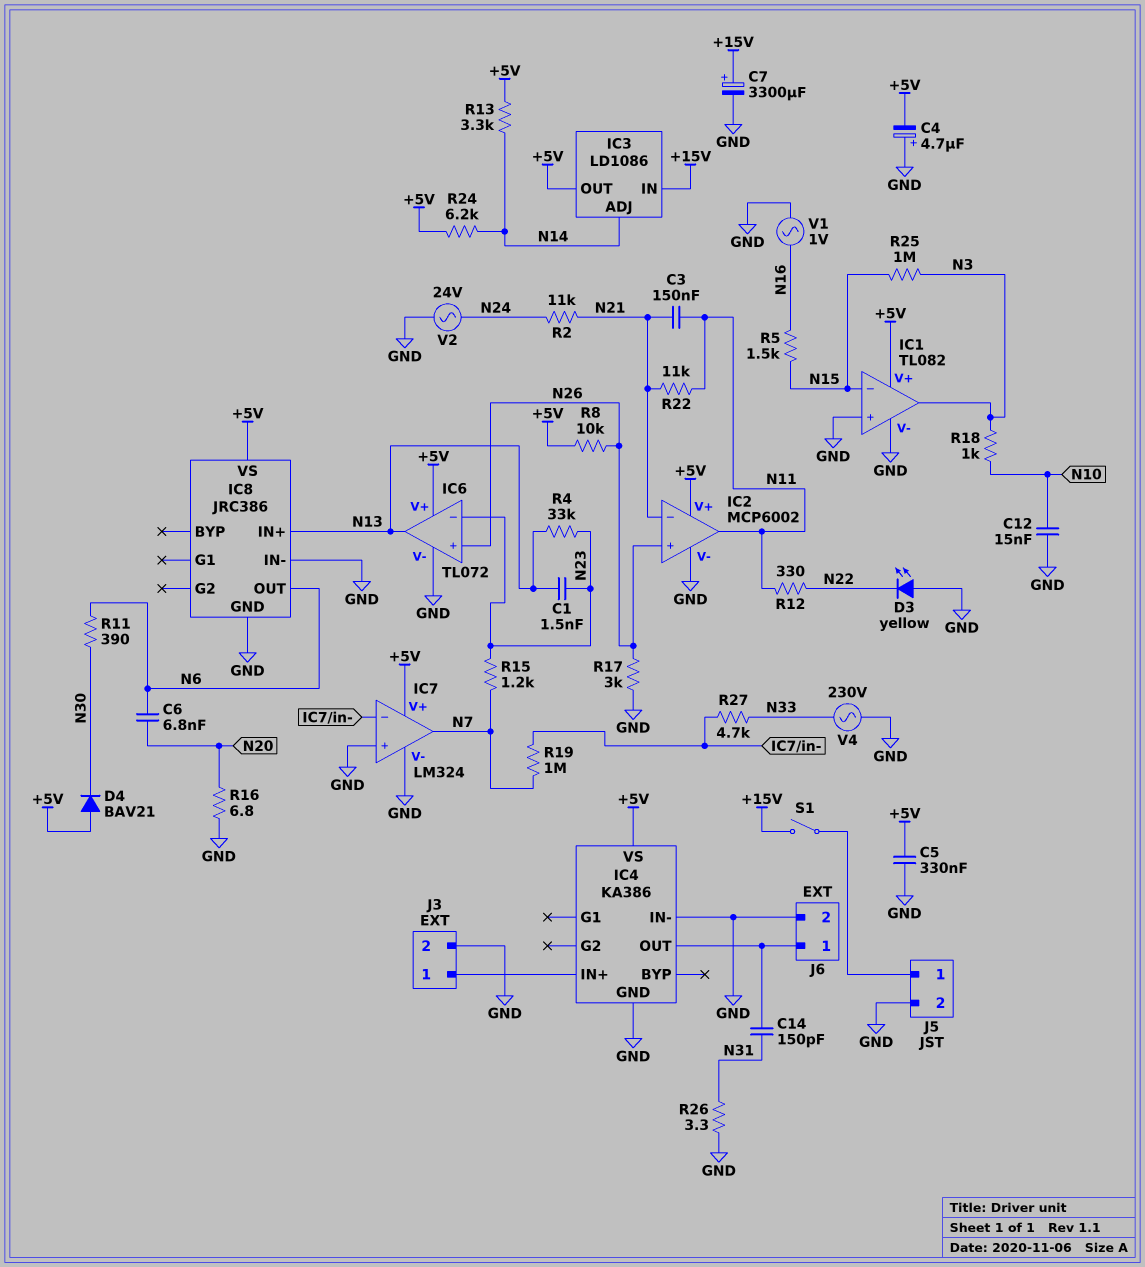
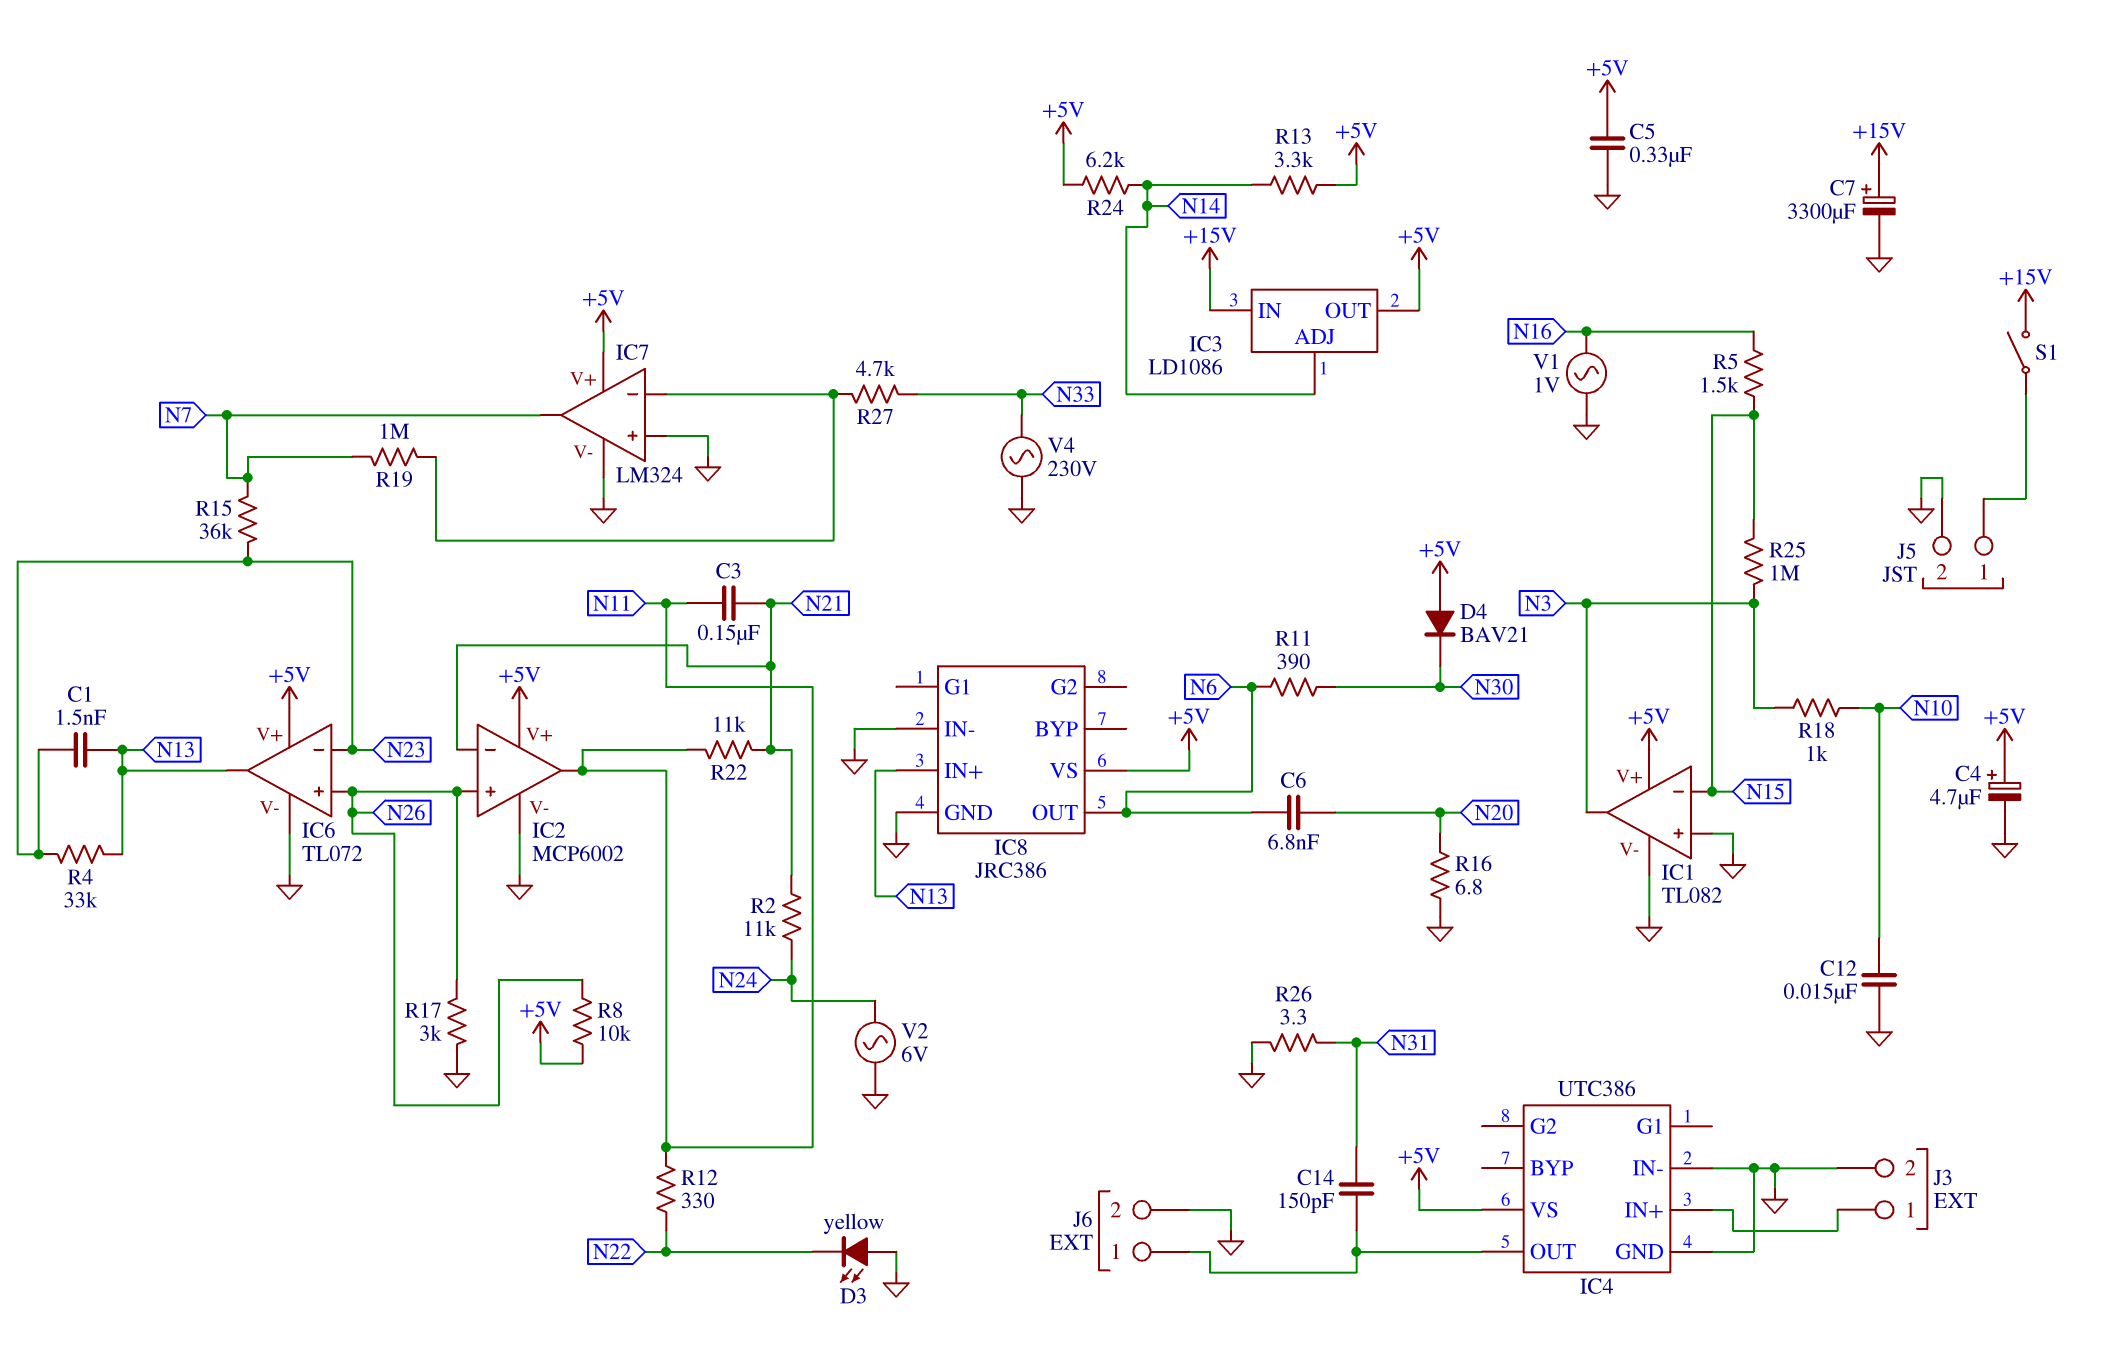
C4: 4.7uF (plus GND, minus +5V) -> 4.7uF (plus +5V, minus GND)
IC4: KA386 -> UTC386
R15: 1.2k (N7, N23) -> 36k (N7, N23)
V2: AC 24V (GND, N24) -> AC 6V (GND, N24)

